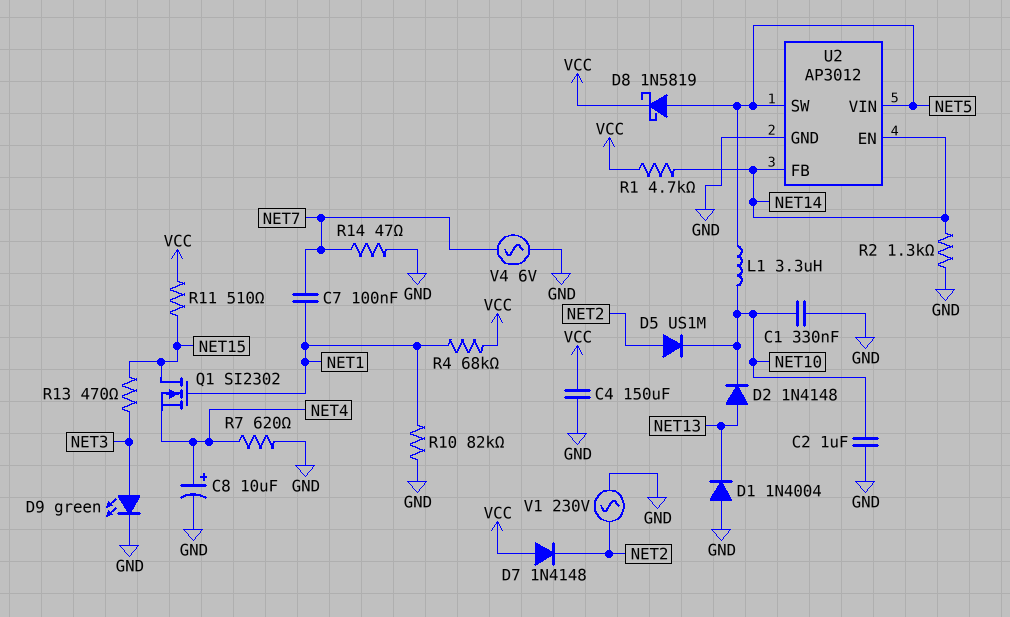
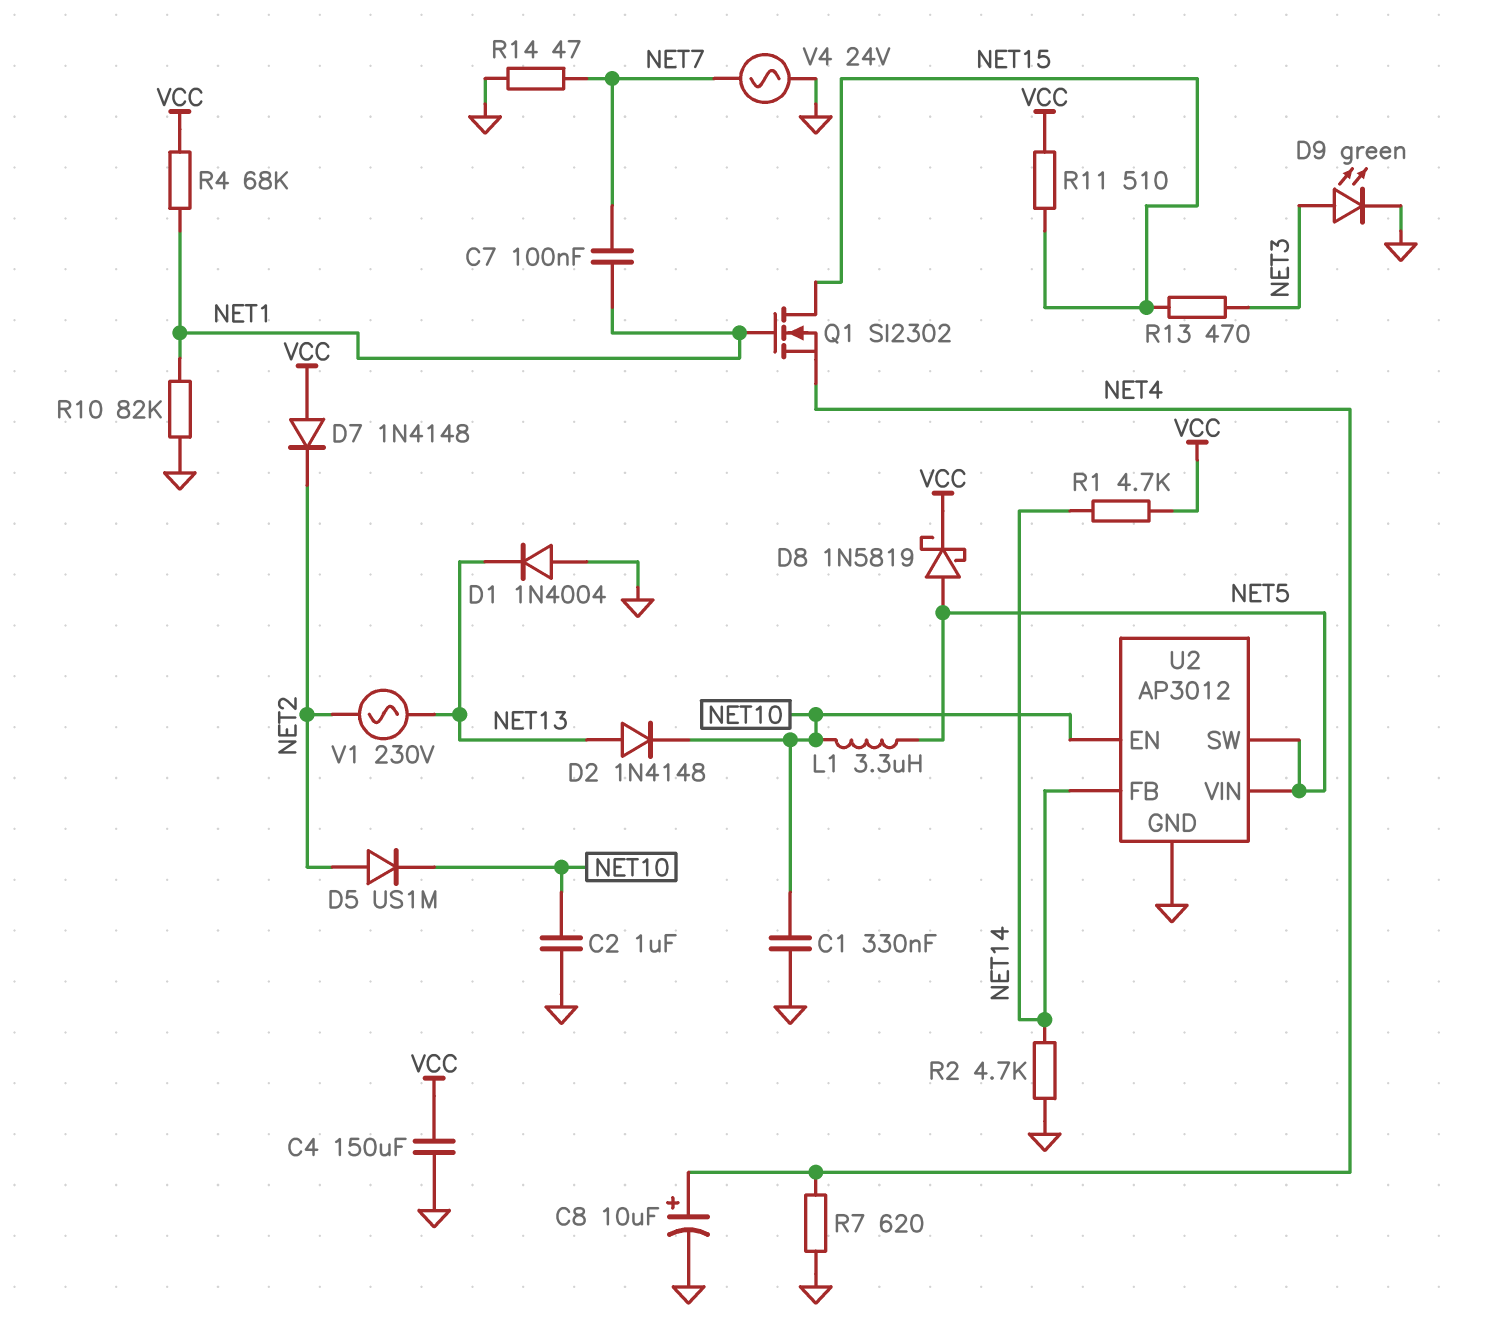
R2: 1.3k (GND, NET14) -> 4.7k (GND, NET14)
U2 pin EN: NET14 -> NET10
V1: AC 230V (GND, NET2) -> AC 230V (NET2, NET13)
V4: AC 6V (GND, NET7) -> AC 24V (GND, NET7)

